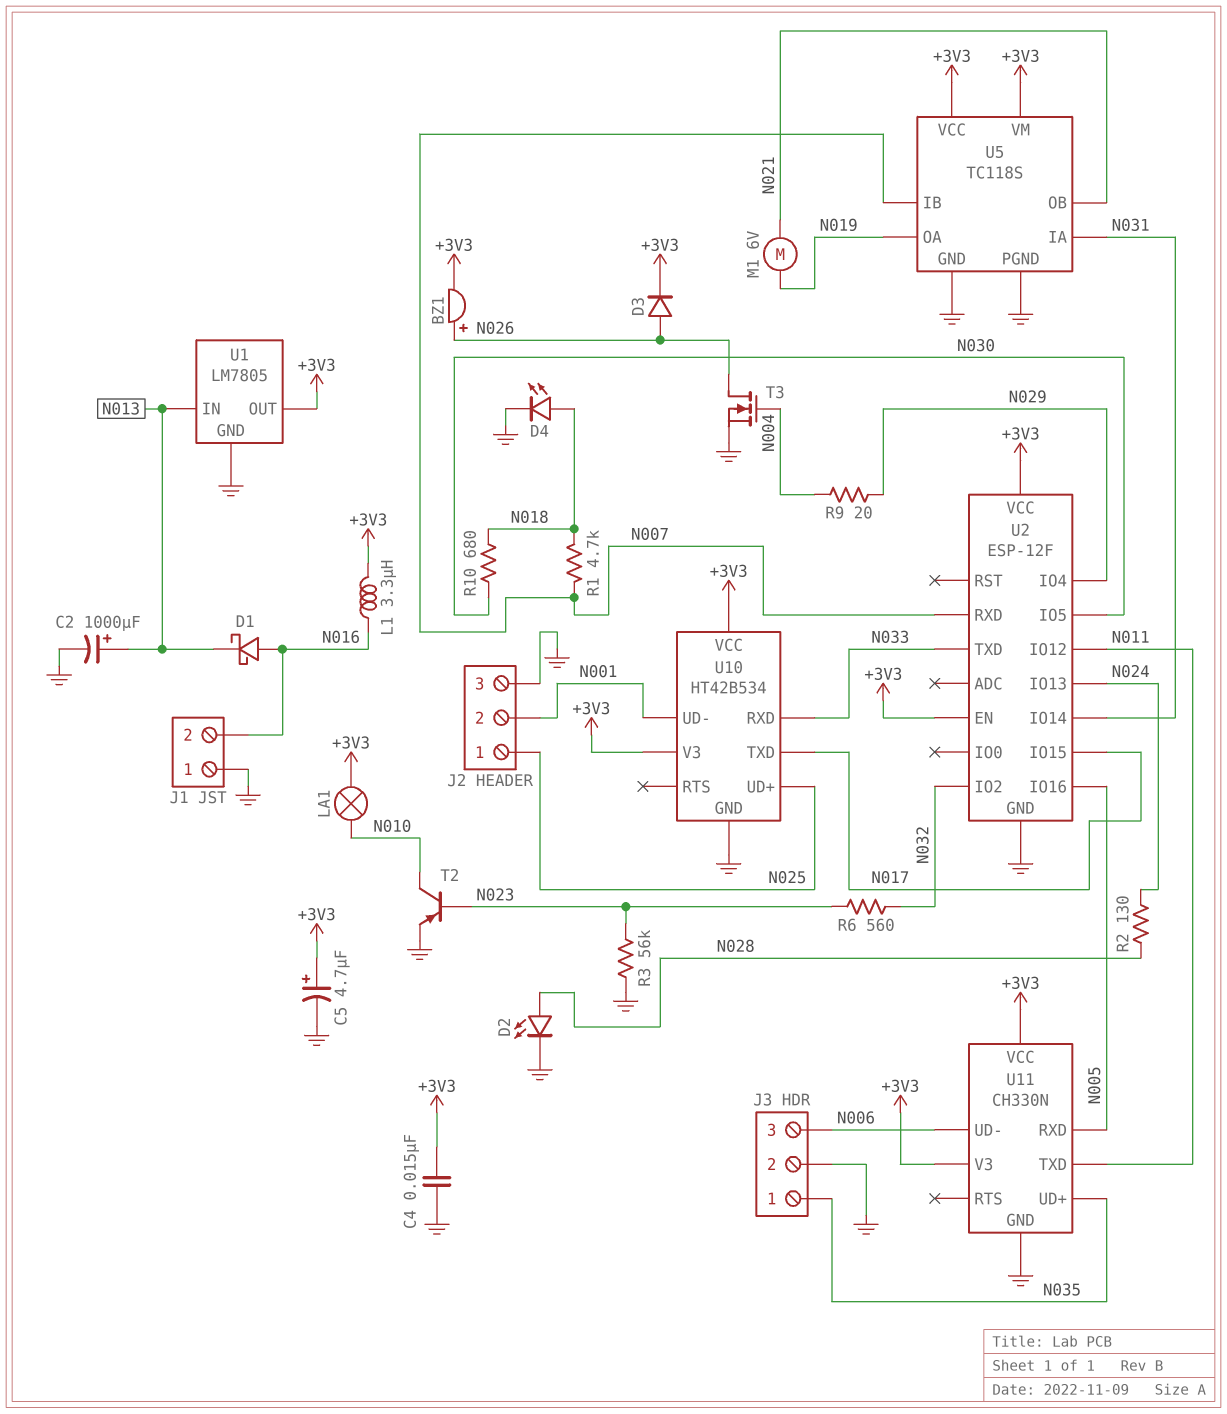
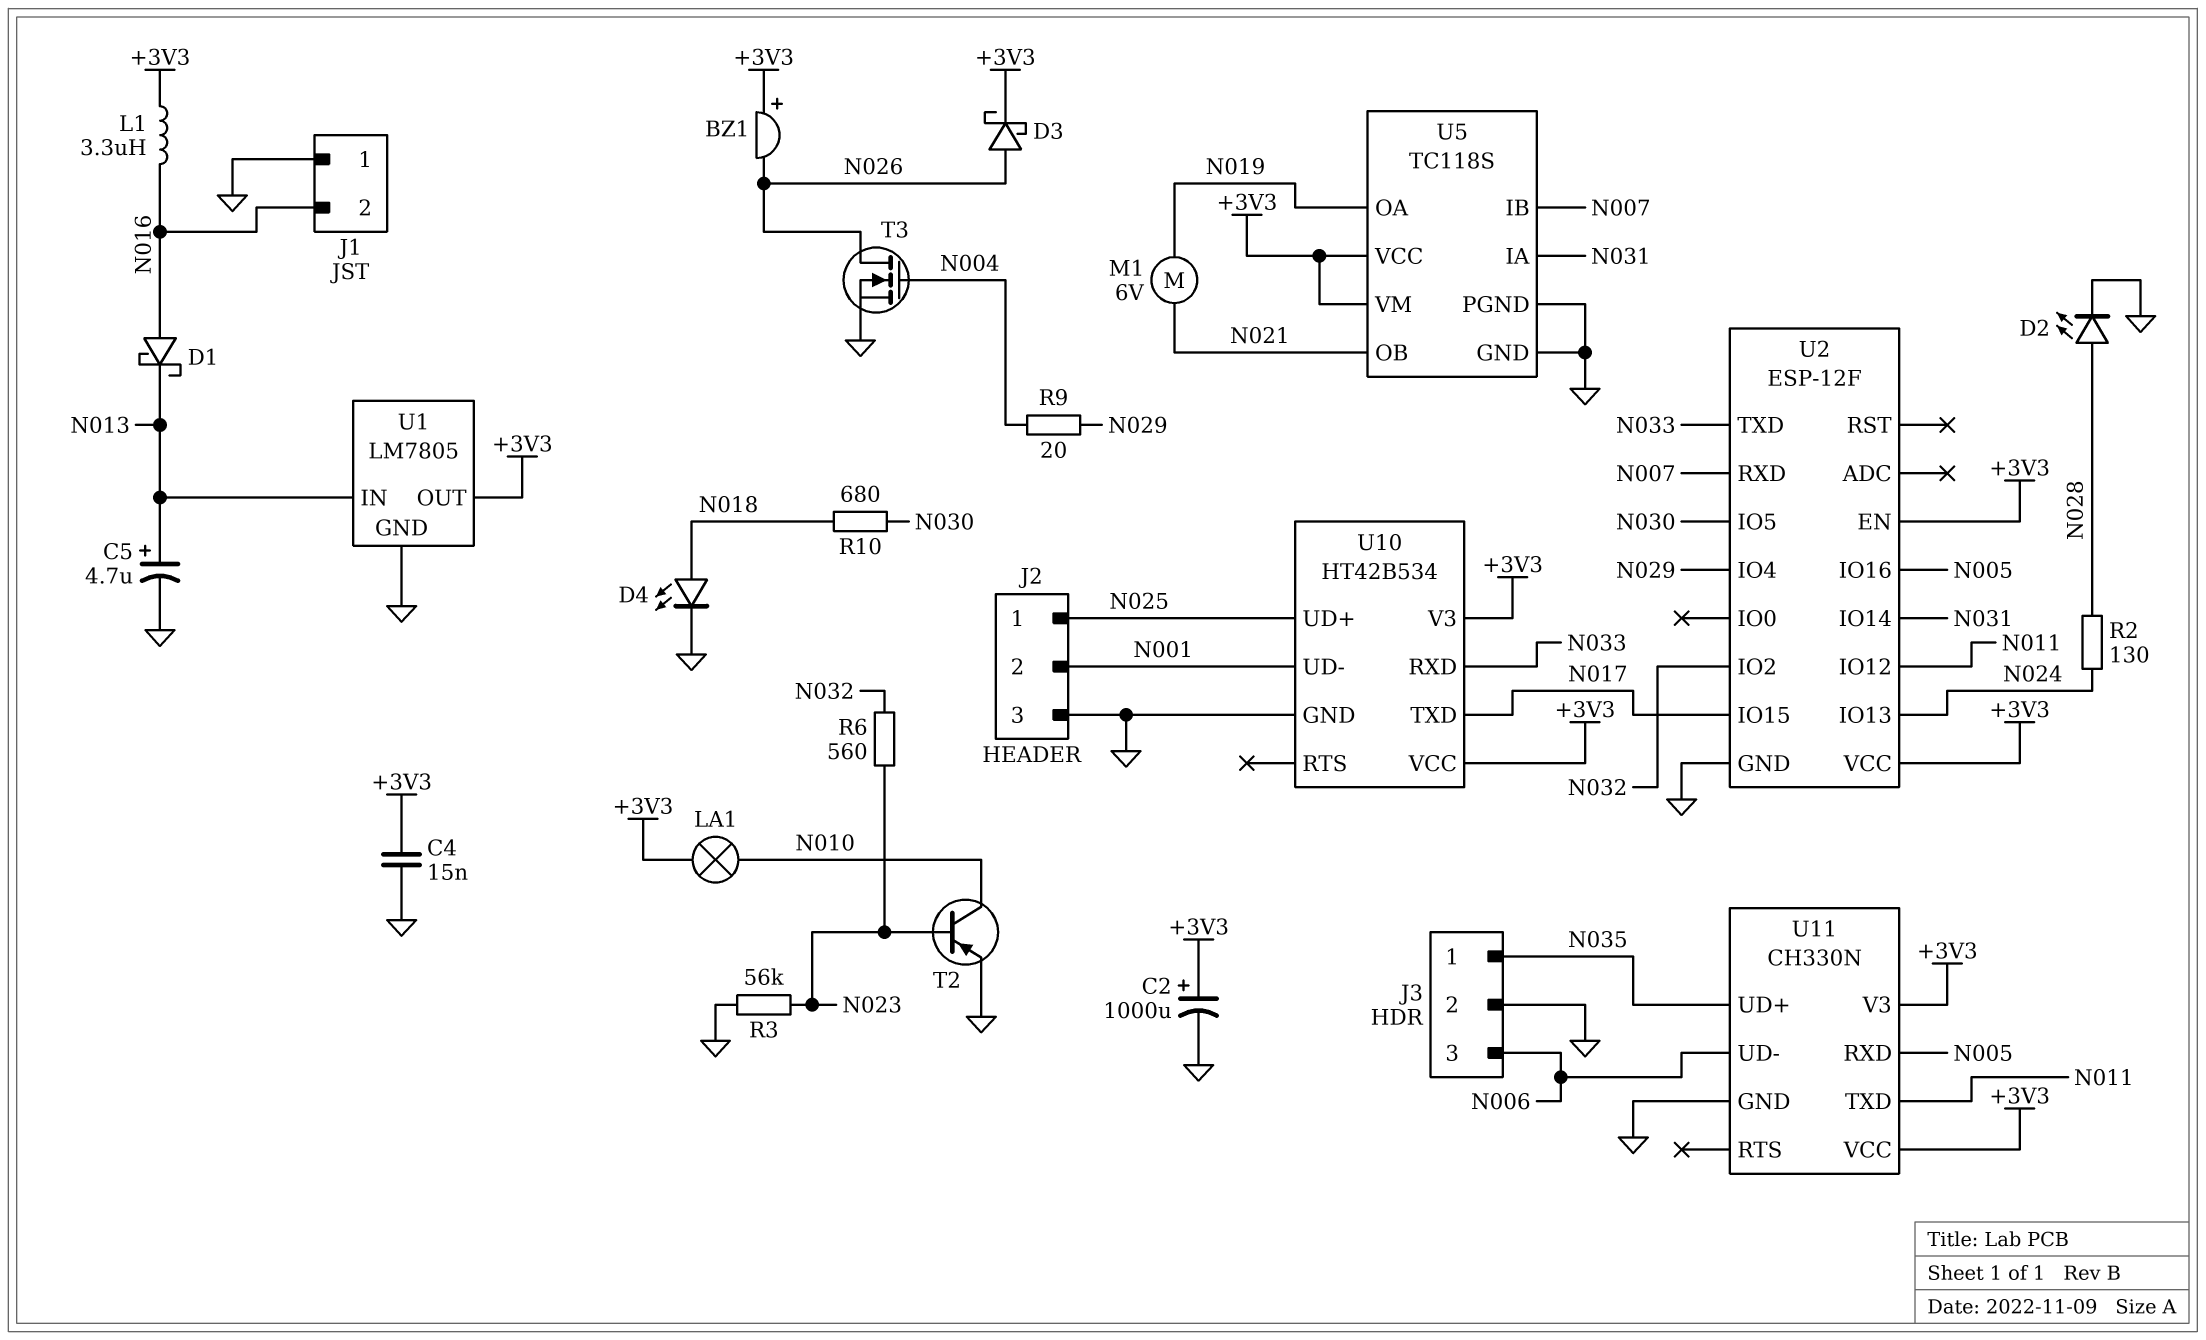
BZ1: buzzer (plus N026, minus +3V3) -> buzzer (plus +3V3, minus N026)
C2: 1000uF (plus N013, minus GND) -> 1000uF (plus +3V3, minus GND)
C5: 4.7uF (plus +3V3, minus GND) -> 4.7uF (plus N013, minus GND)
D3: diode (A N026, K +3V3) -> schottky (A N026, K +3V3)
R1: 4.7k (N007, N018) -> none

